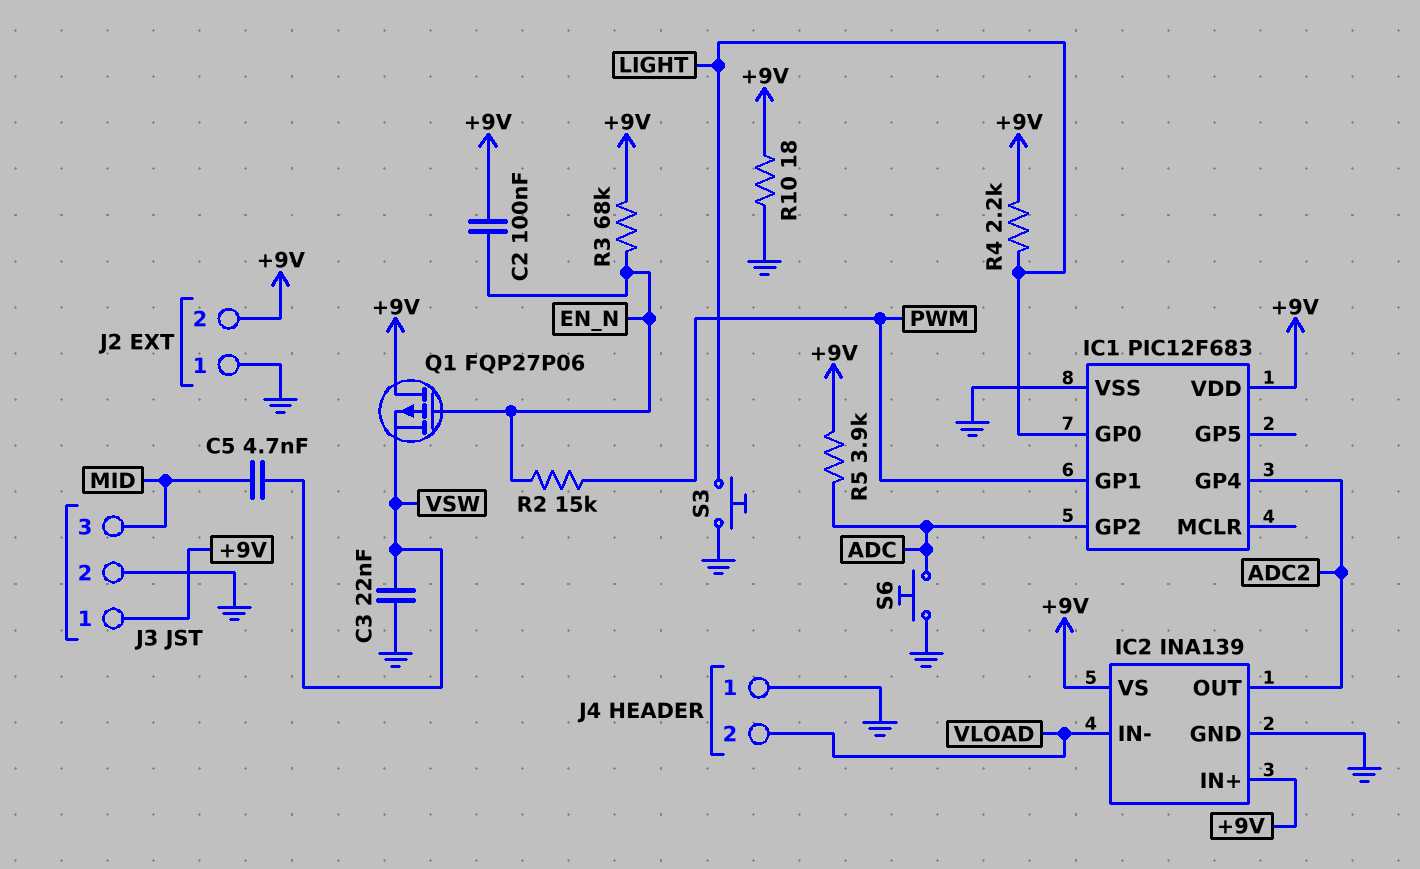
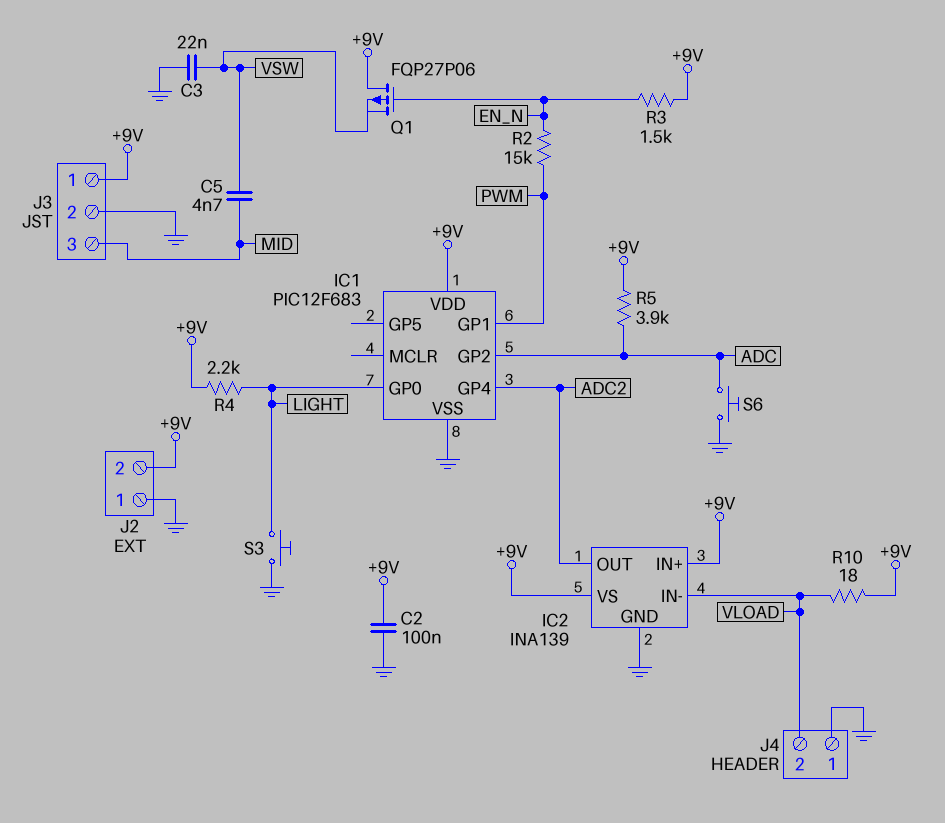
C2: 100nF (+9V, EN_N) -> 100nF (+9V, GND)
R3: 68k (+9V, EN_N) -> 1.5k (+9V, EN_N)
R10: 18 (+9V, GND) -> 18 (+9V, VLOAD)

